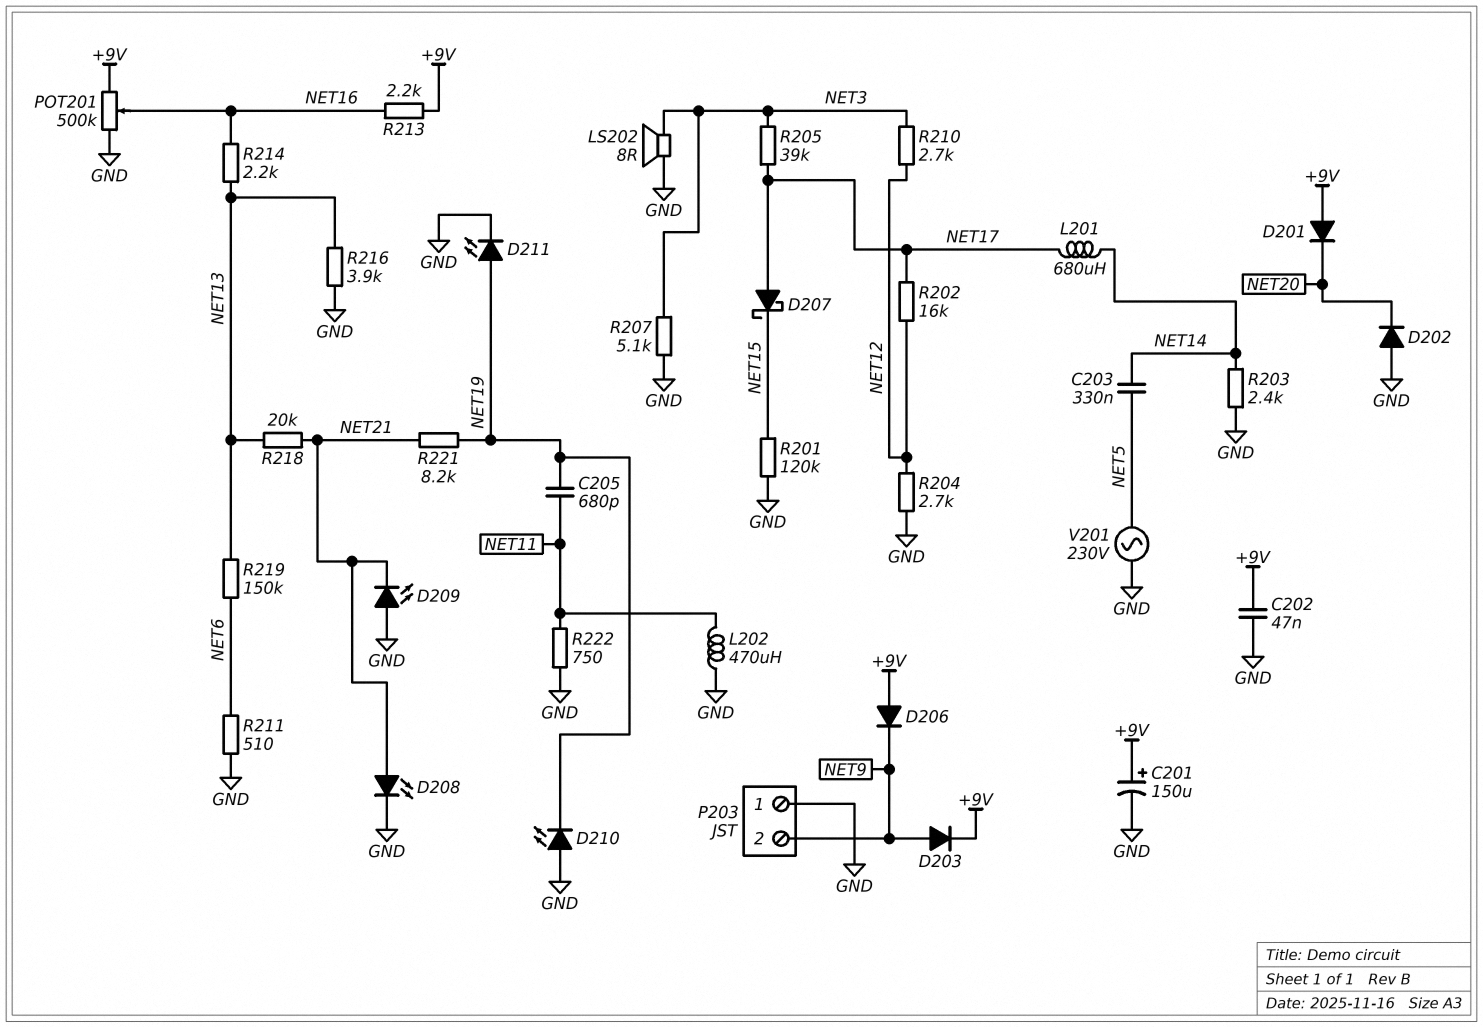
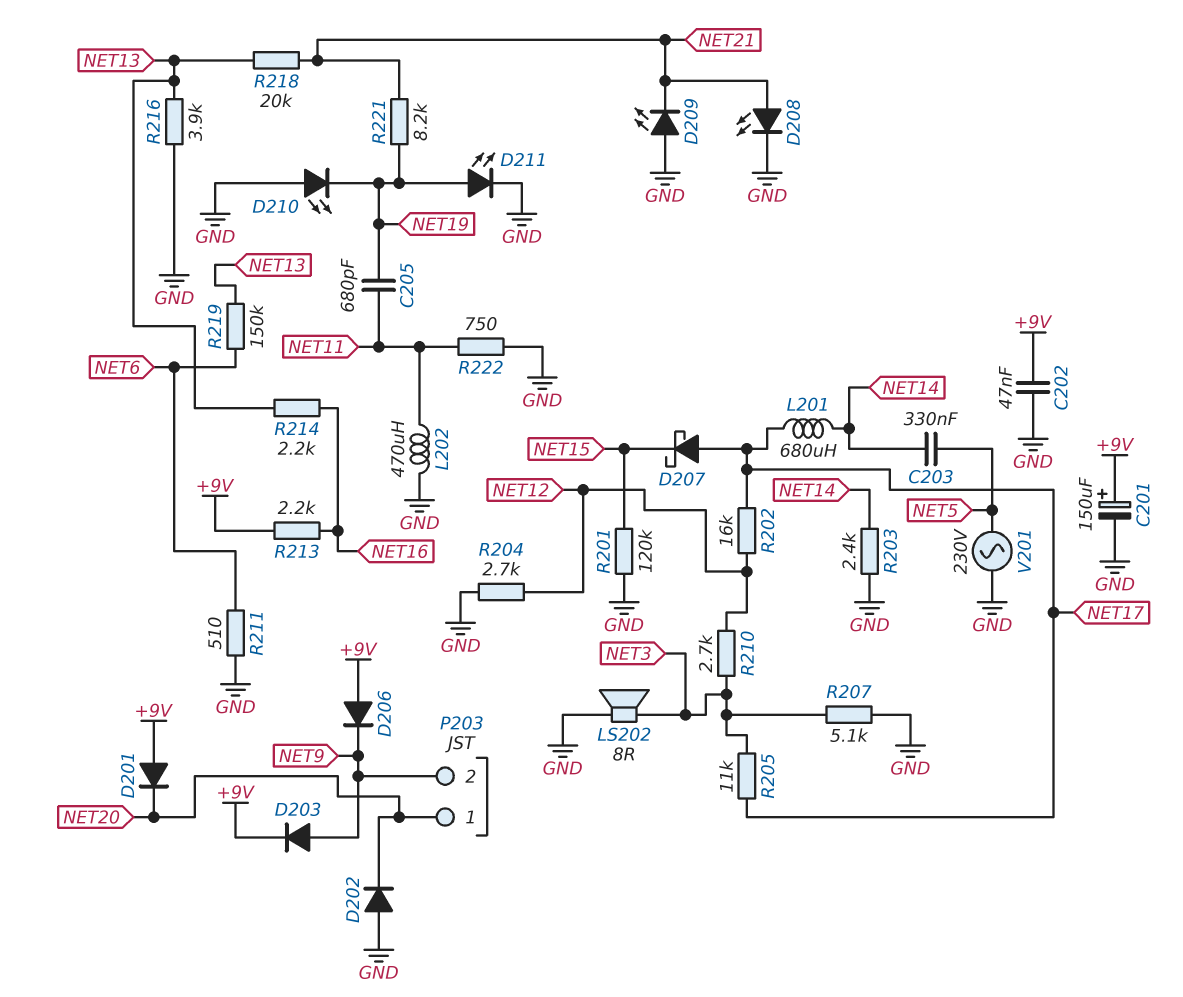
P203 pin 1: GND -> NET20
POT201: 500k (+9V, GND, wiper NET16) -> none
R205: 39k (NET3, NET17) -> 11k (NET3, NET17)

